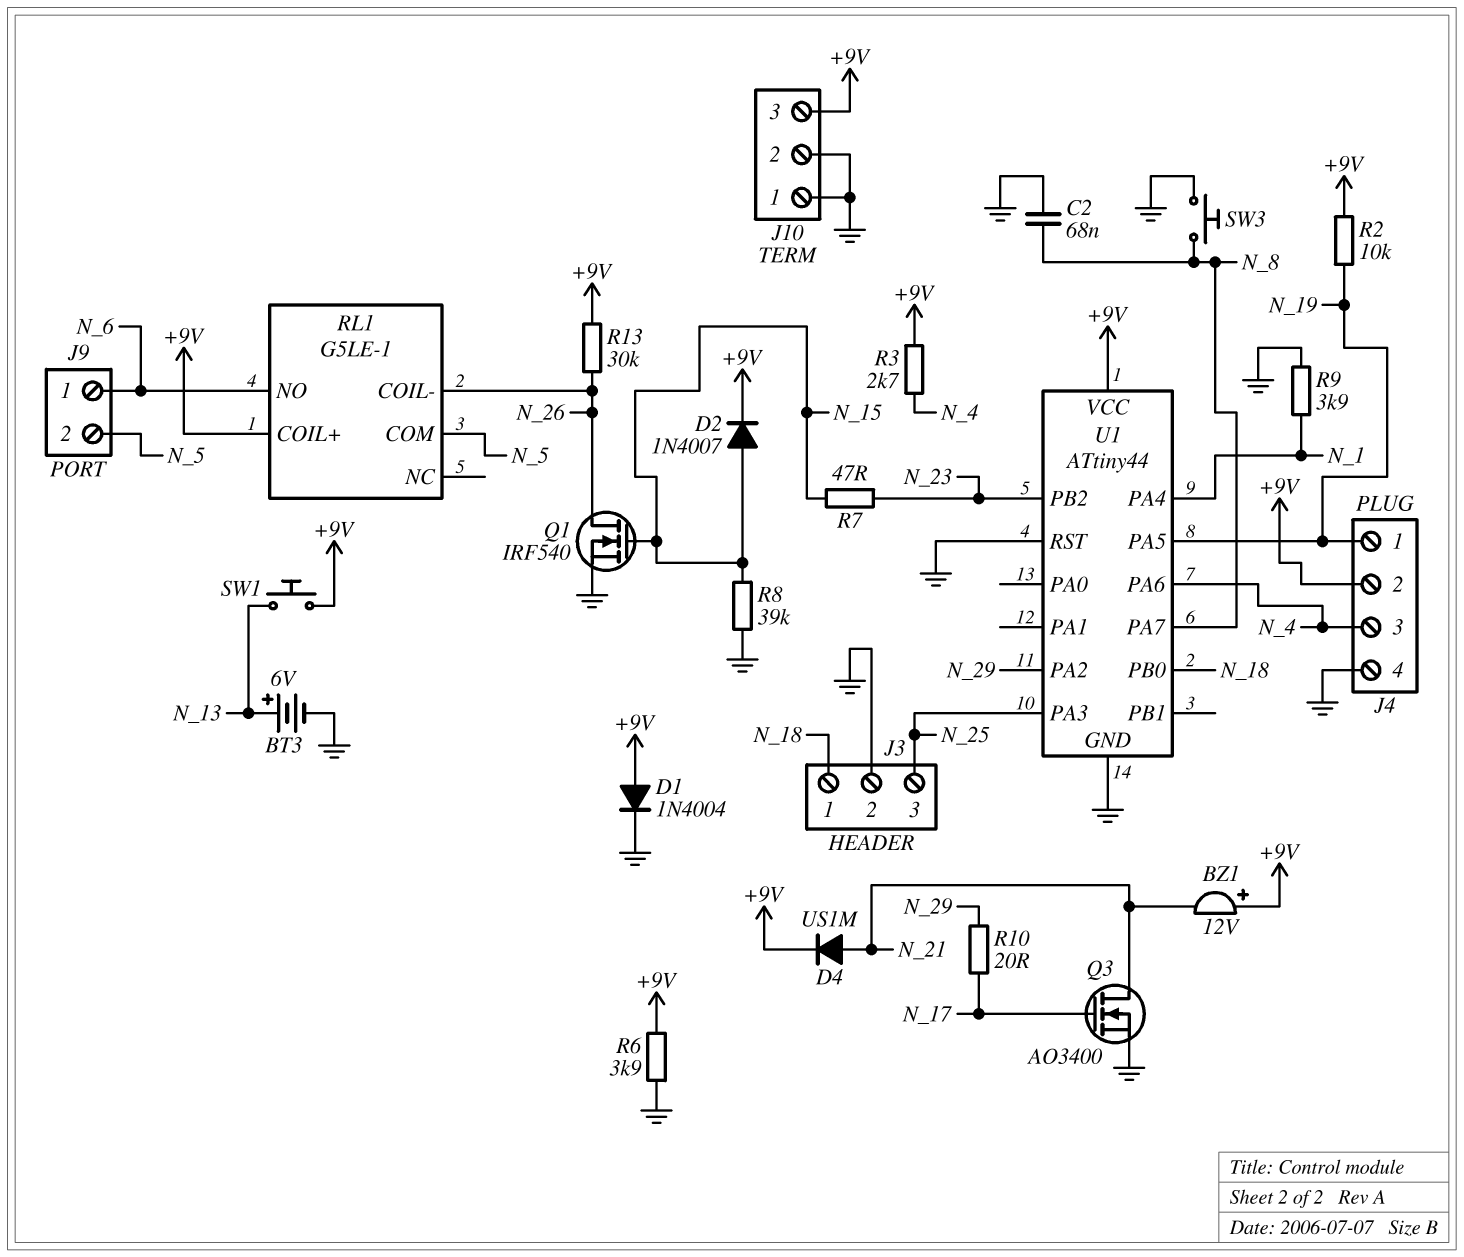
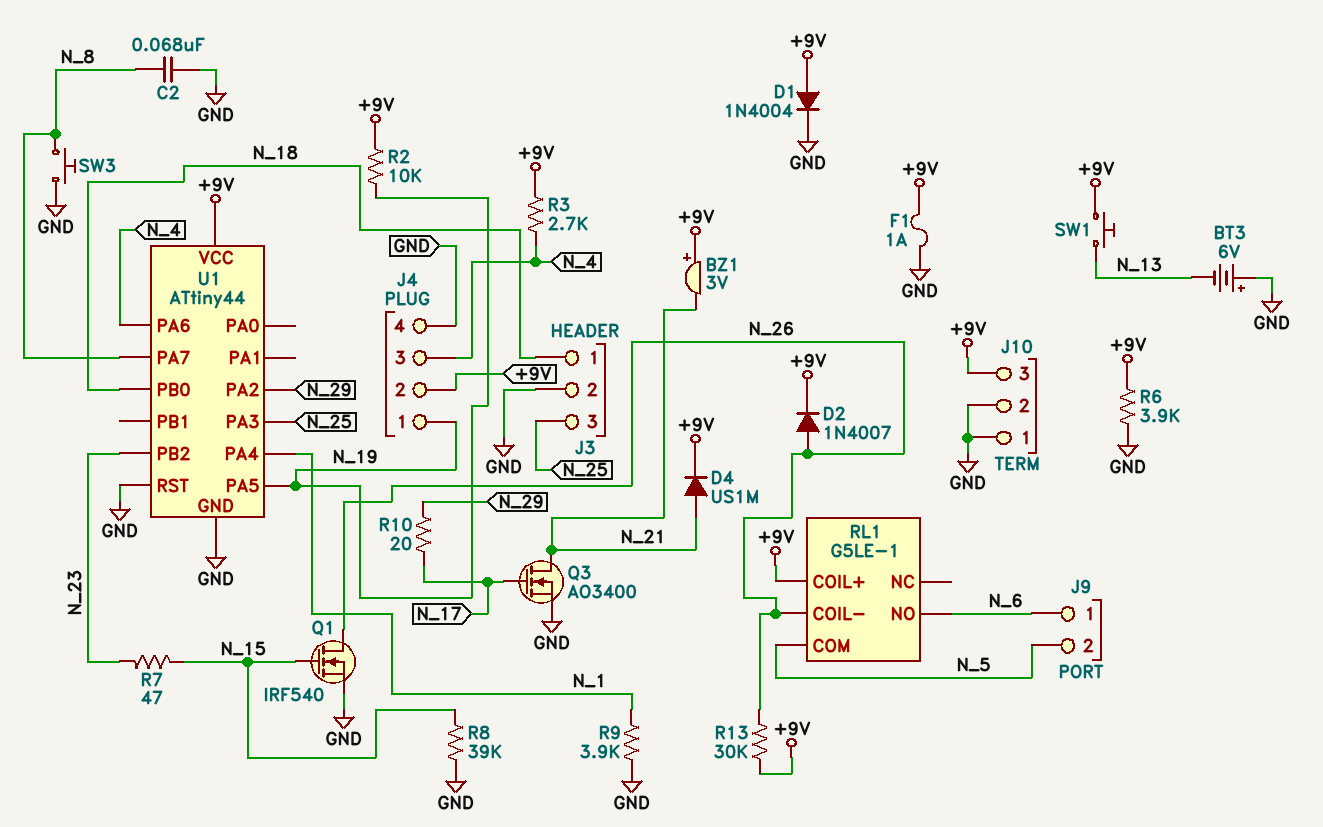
BT3: 6V (plus N_13, minus GND) -> 6V (plus GND, minus N_13)
BZ1: buzzer 12V (plus +9V, minus N_21) -> buzzer 3V (plus +9V, minus N_21)
D2: diode 1N4007 (A N_15, K +9V) -> diode 1N4007 (A N_26, K +9V)
F1: none -> 1A (+9V, GND)

